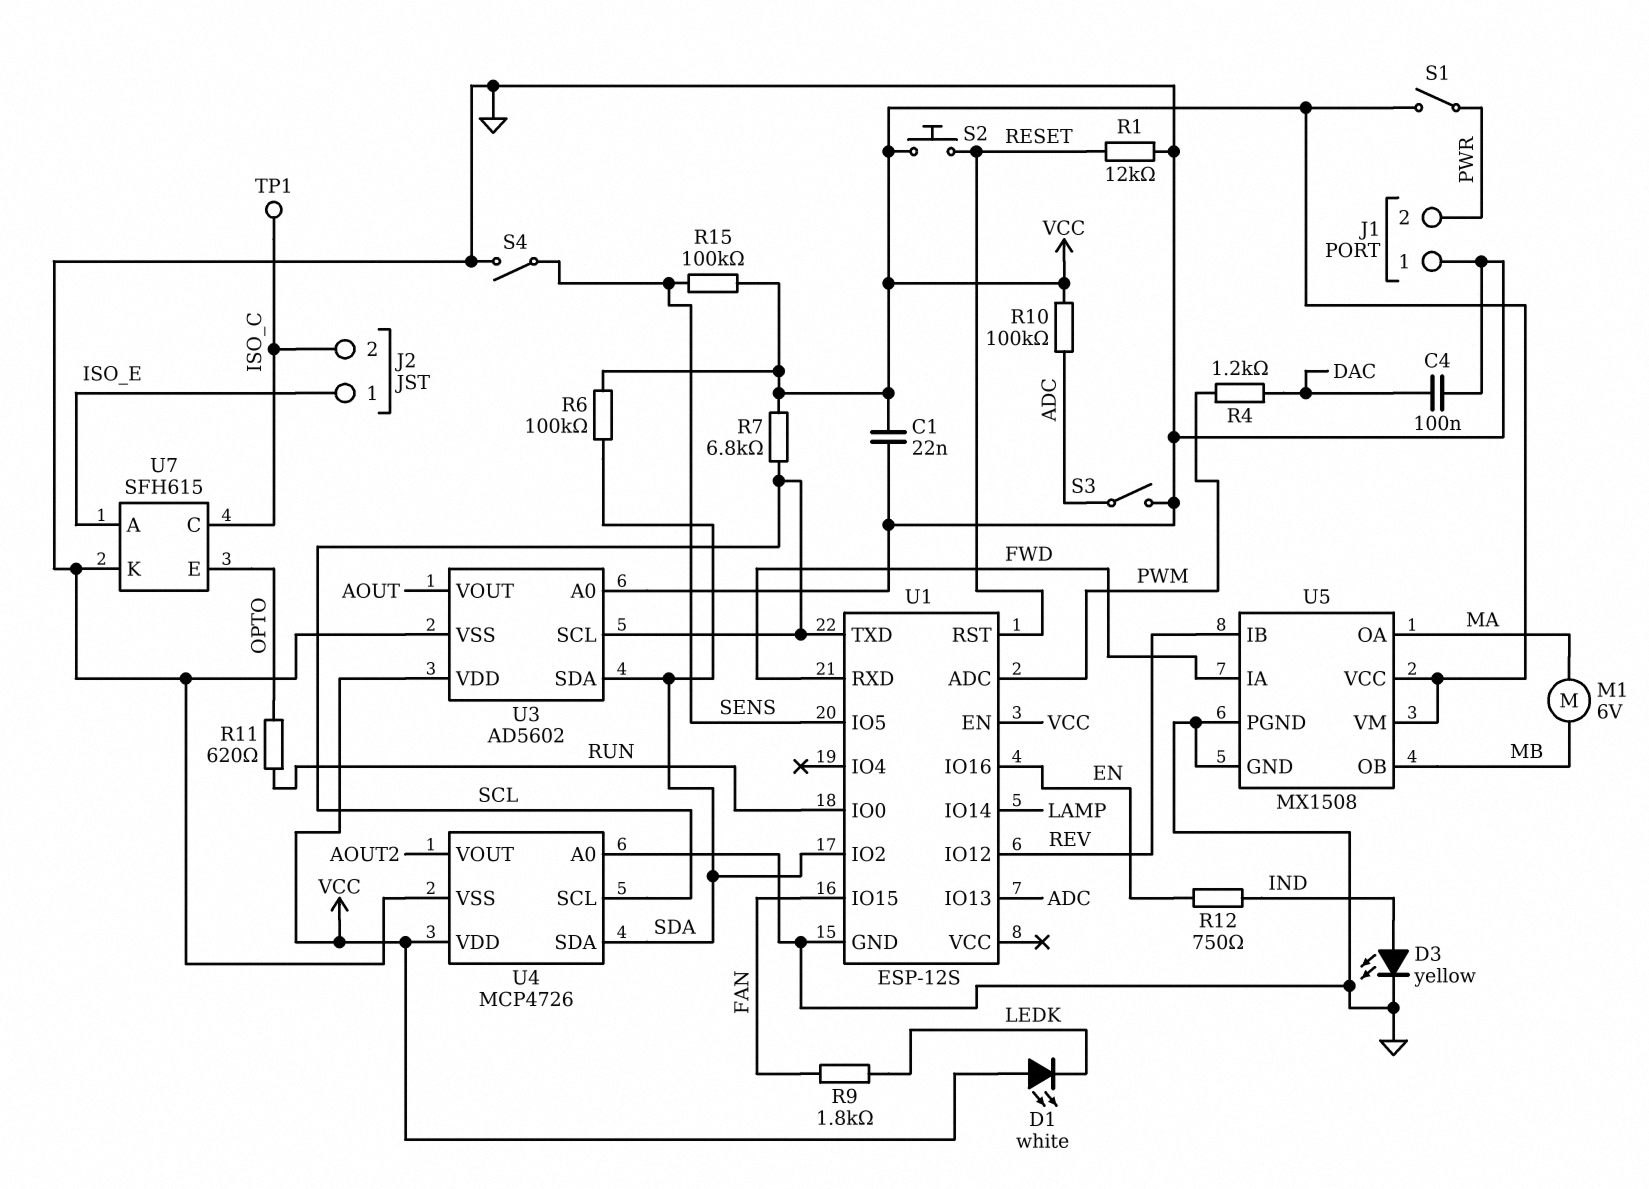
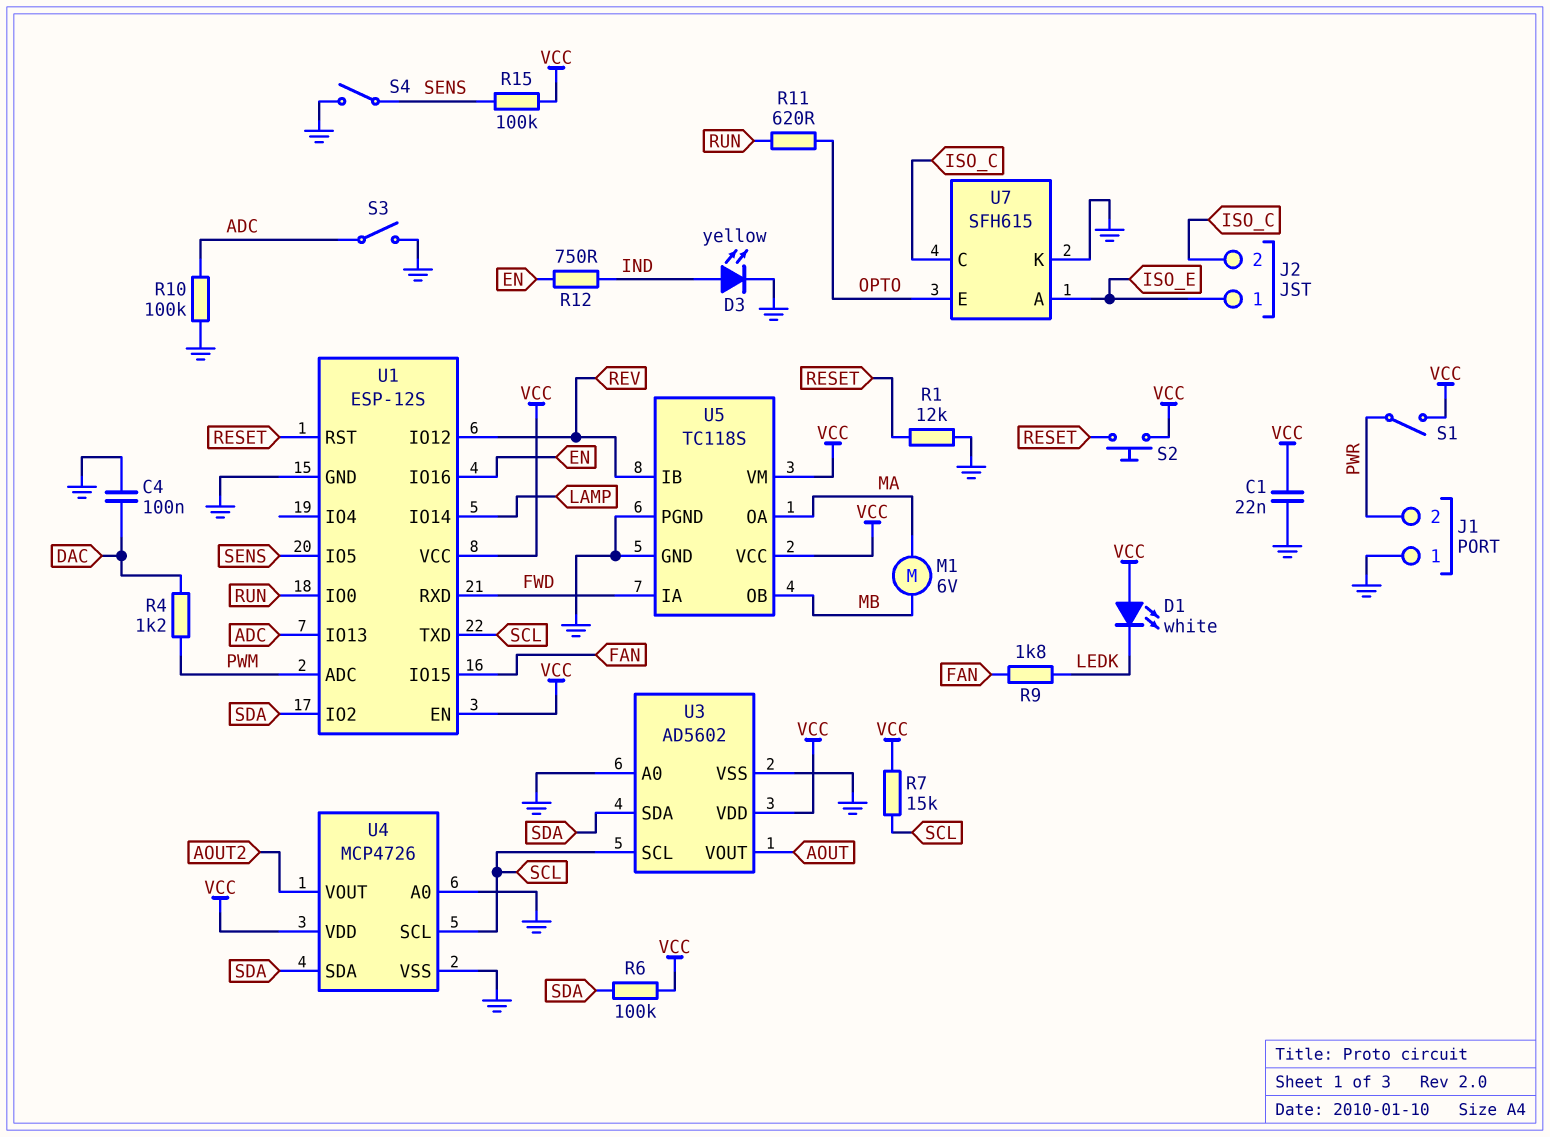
R7: 6.8k (SCL, VCC) -> 15k (SCL, VCC)
R10: 100k (ADC, VCC) -> 100k (ADC, GND)
TP1: test point (ISO_C) -> none
U1 pin VCC: none -> VCC
U5: MX1508 -> TC118S

